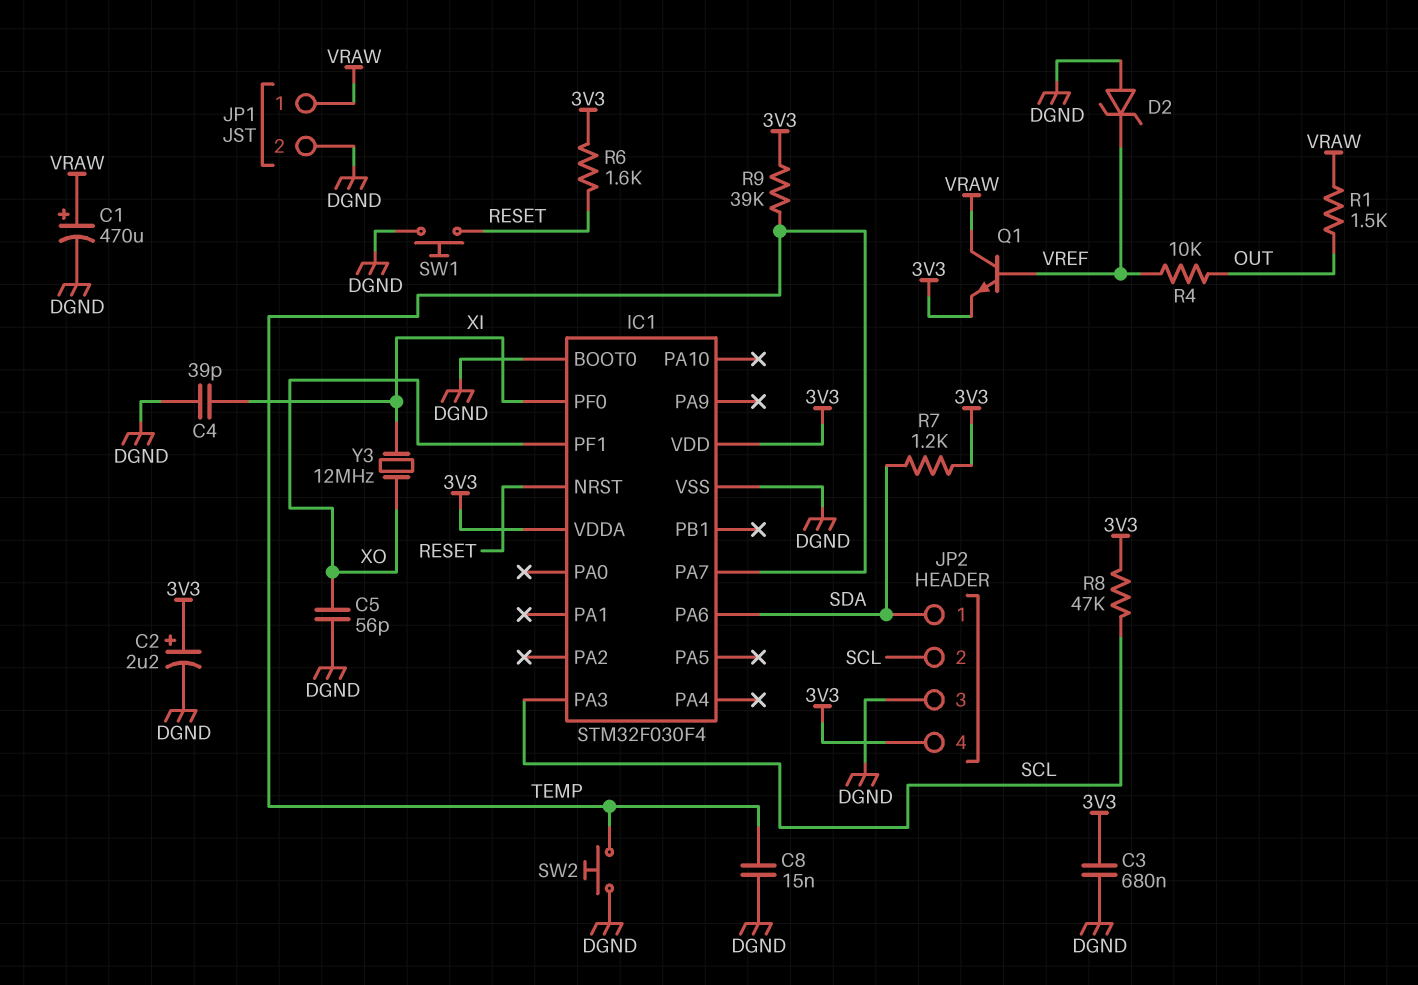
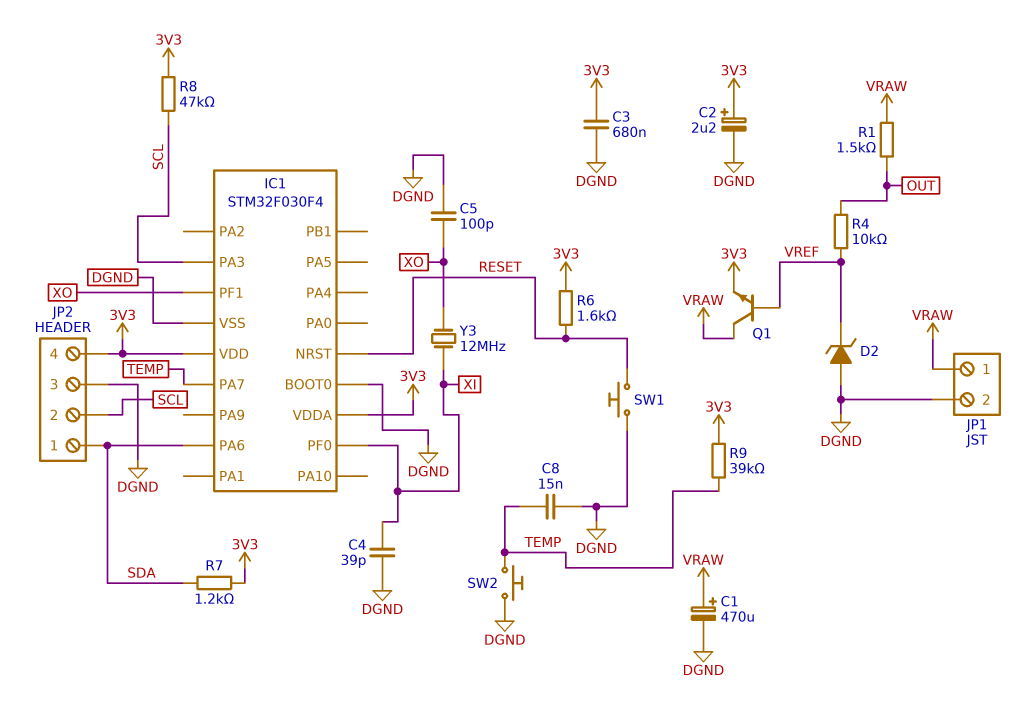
C5: 56pF (DGND, XO) -> 100pF (DGND, XO)

